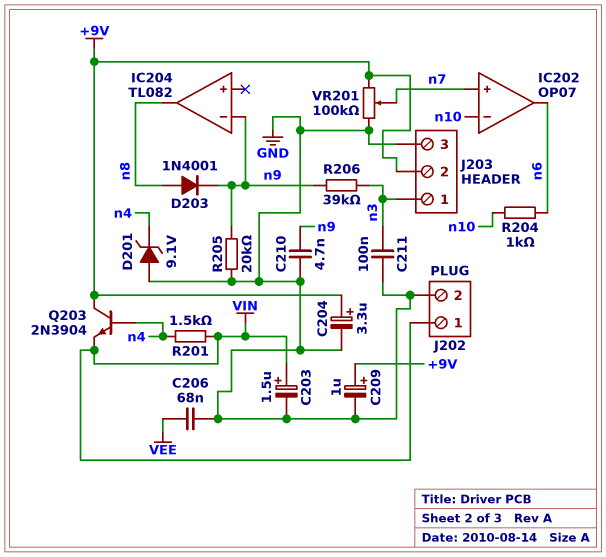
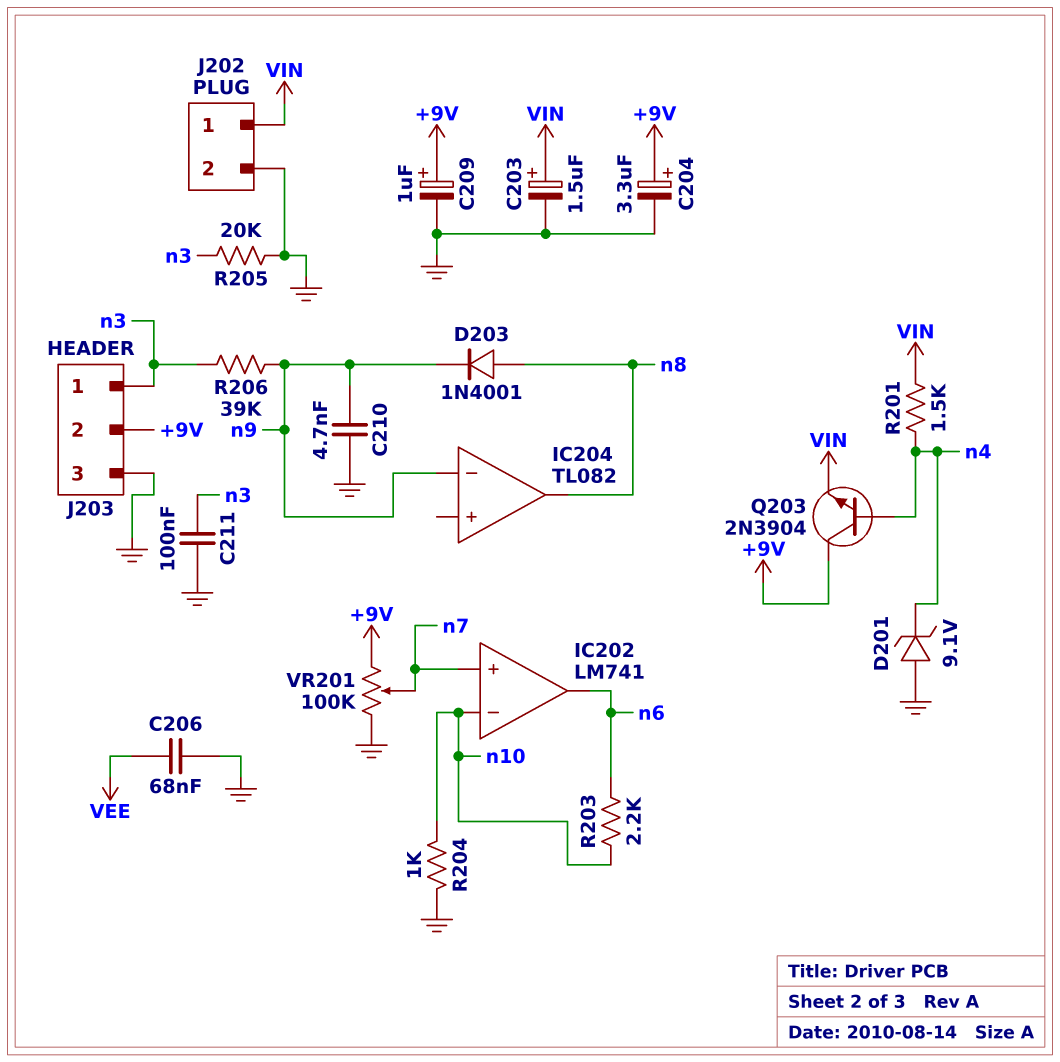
IC202: OP07 -> LM741
R203: none -> 2.2k (n6, n10)
R204: 1k (n6, n10) -> 1k (GND, n10)
R205: 20k (GND, n9) -> 20k (GND, n3)

